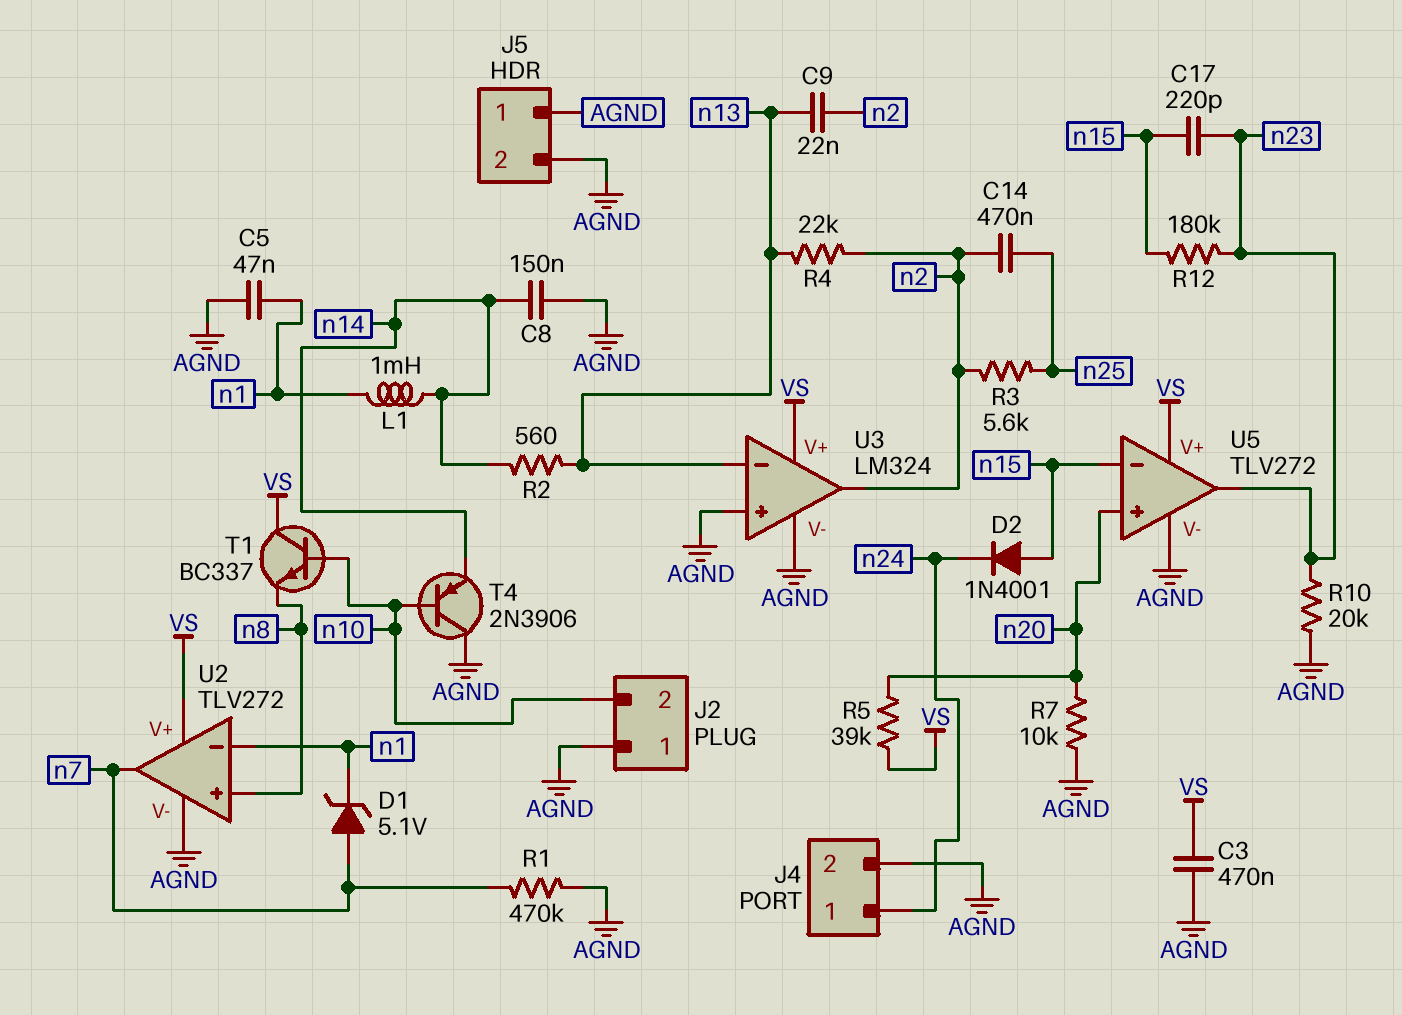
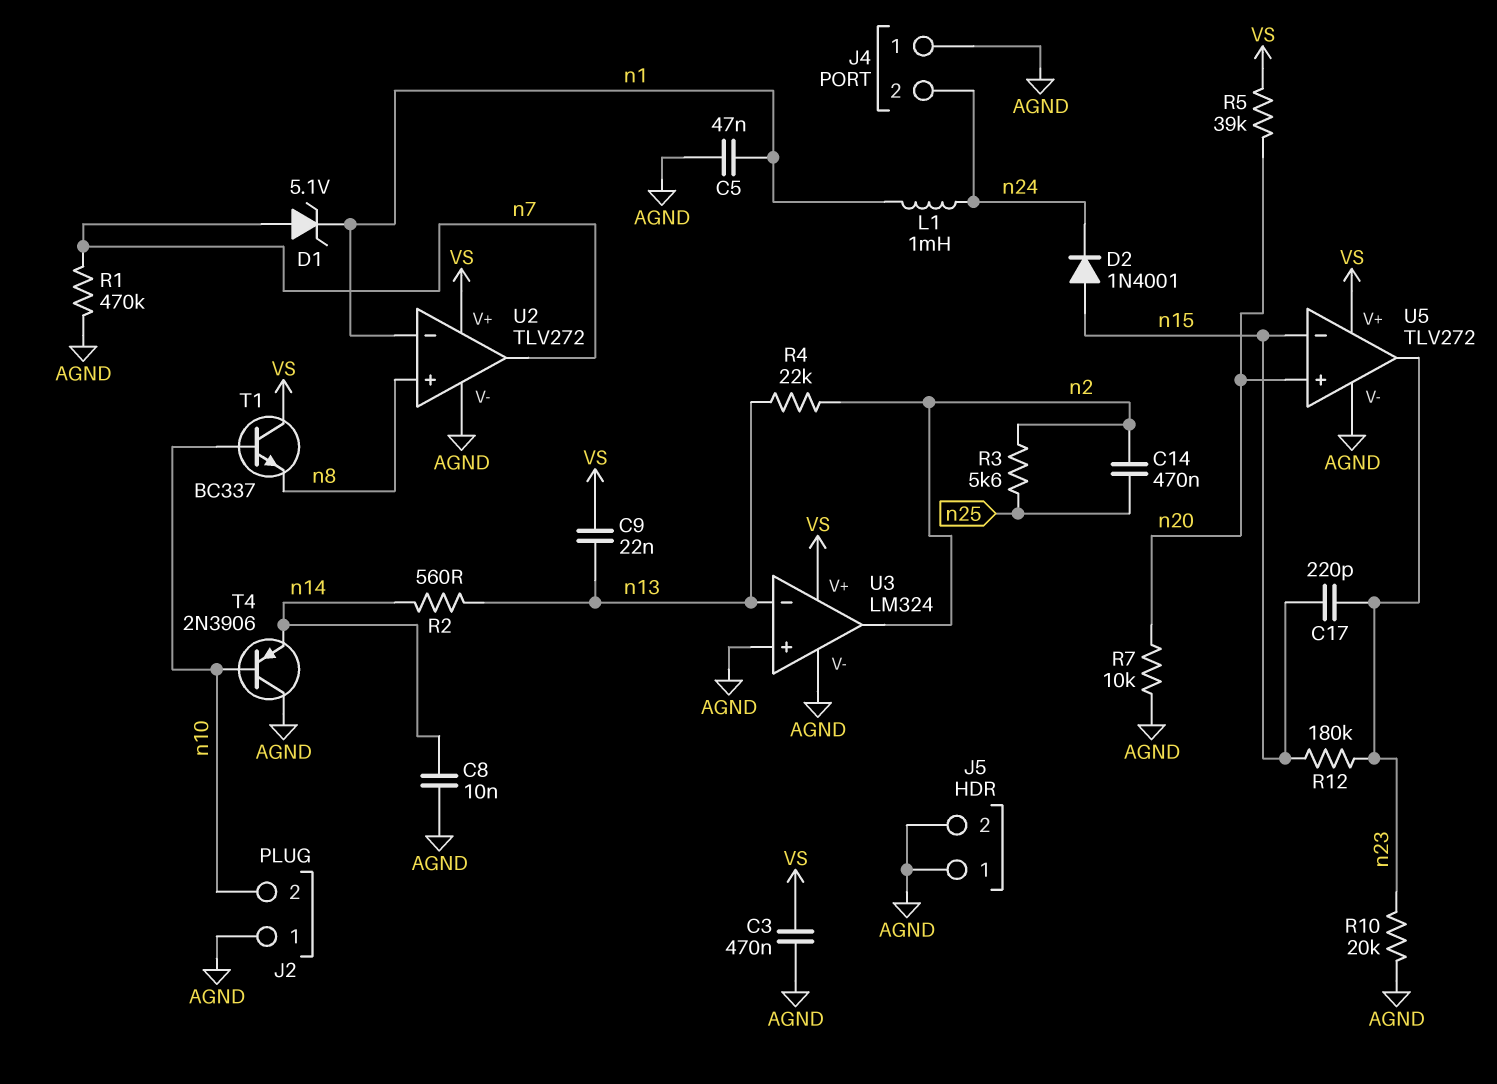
C8: 150nF (AGND, n14) -> 10nF (AGND, n14)
C9: 22nF (n2, n13) -> 22nF (VS, n13)
J4 pin 1: n24 -> AGND
J4 pin 2: AGND -> n24
L1: 1mH (n1, n14) -> 1mH (n1, n24)

